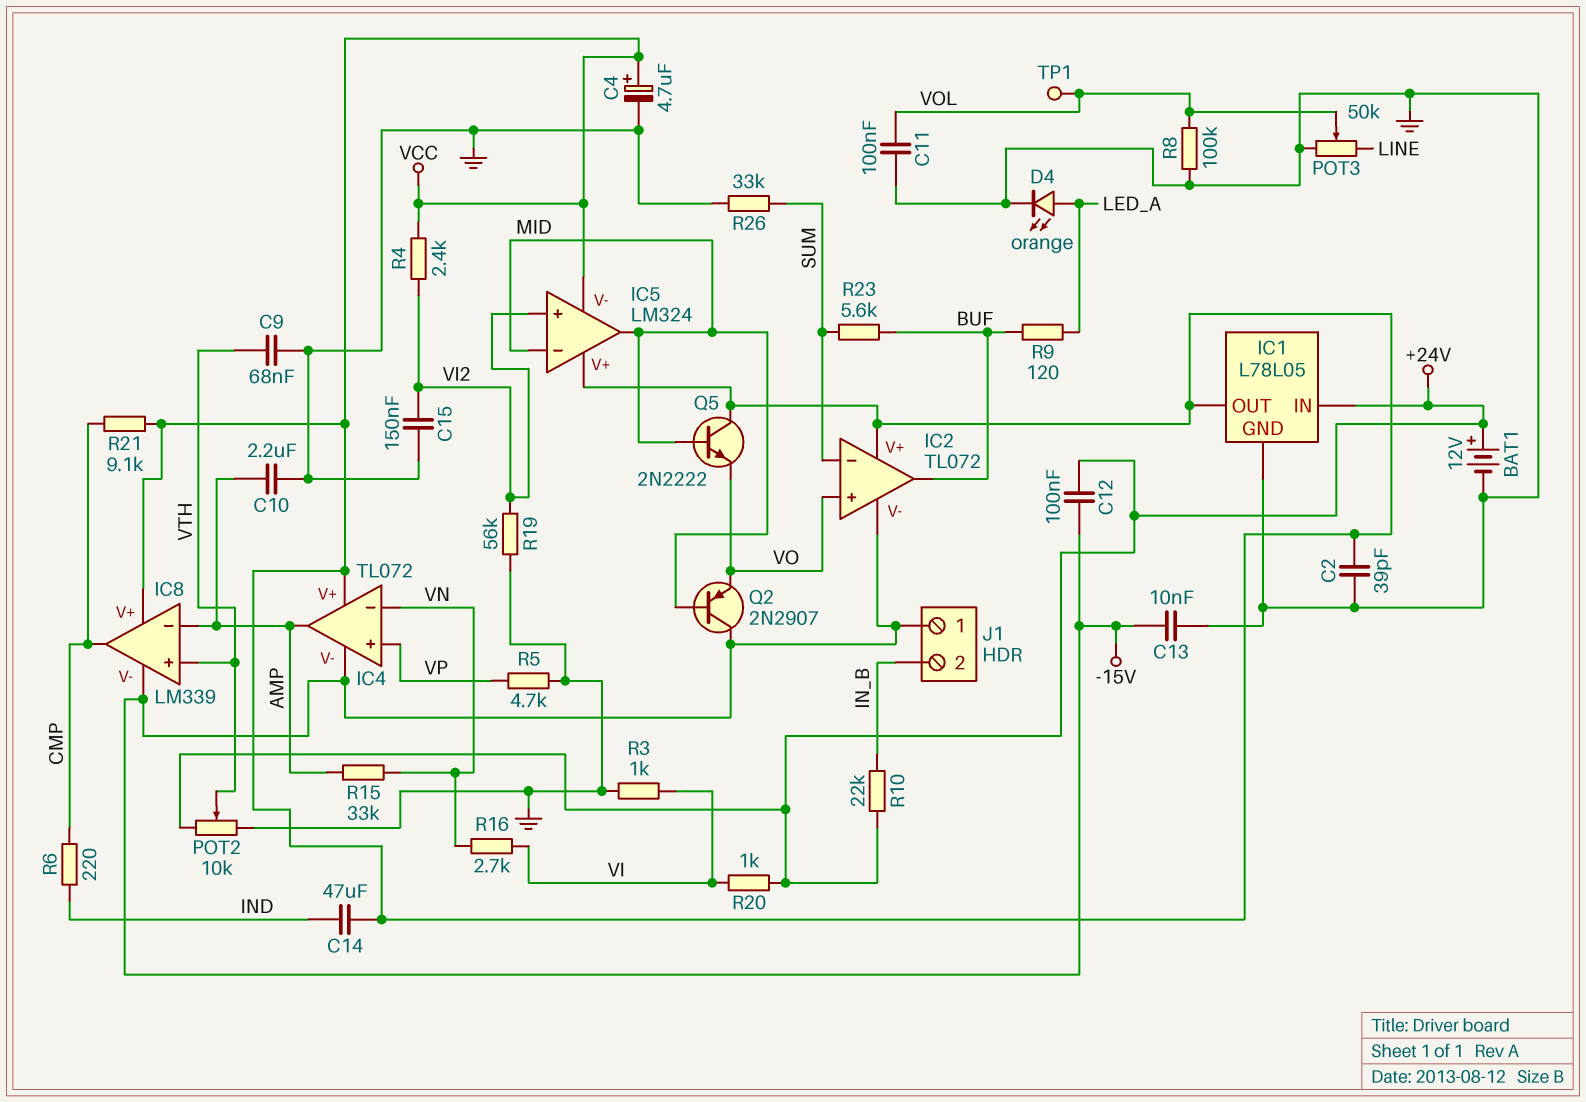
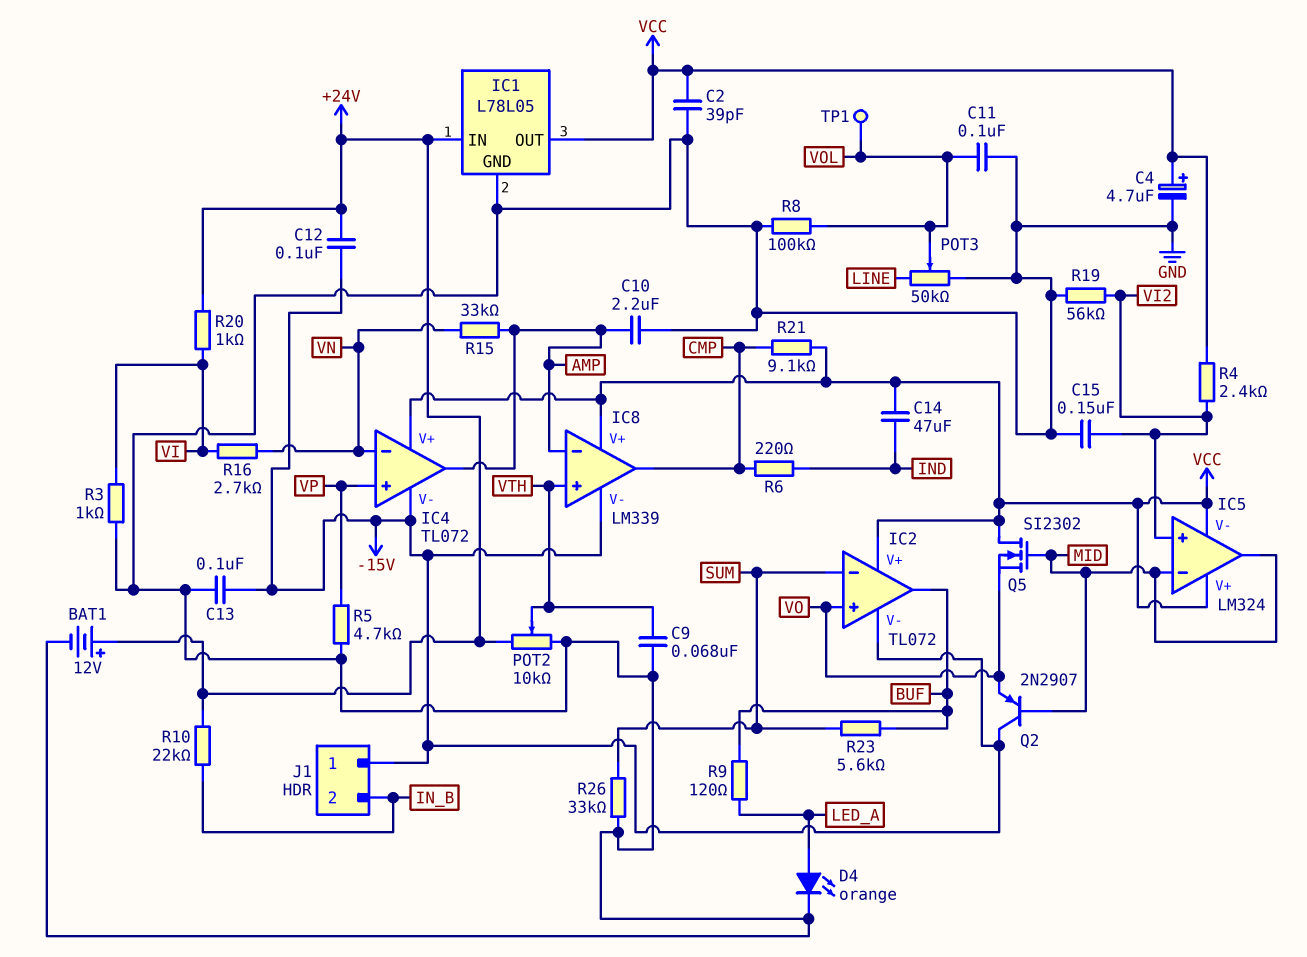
C13: 10nF (-15V, GND) -> 100nF (-15V, GND)
Q5: NPN 2N2222 (B MID, C VCC, E VO) -> NMOS SI2302 (G MID, D VCC, S VO)

